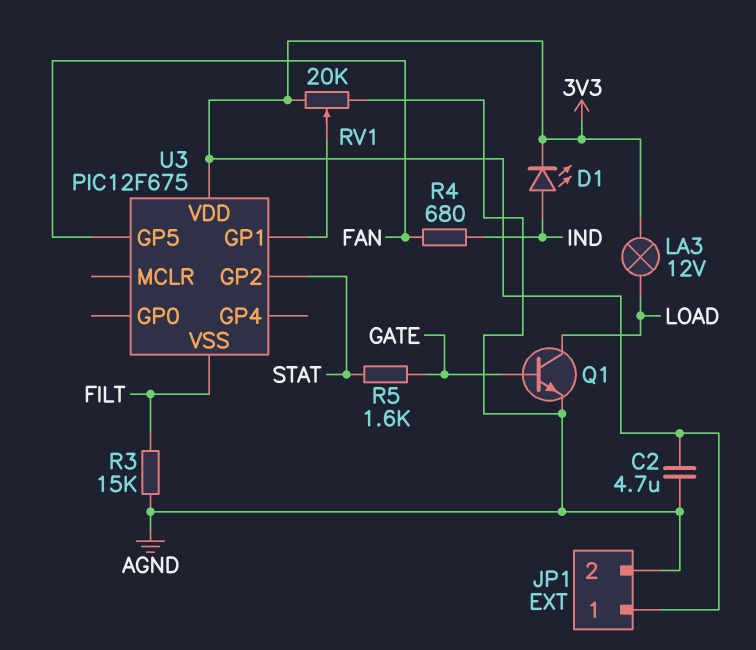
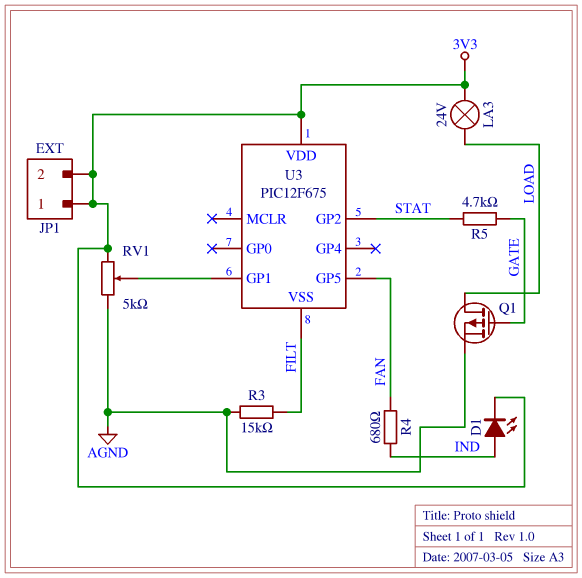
C2: 4.7uF (3V3, AGND) -> none
JP1 pin 2: AGND -> 3V3
LA3: lamp 12V (3V3, LOAD) -> lamp 24V (3V3, LOAD)
Q1: NPN (B GATE, C LOAD, E AGND) -> PMOS (G GATE, D LOAD, S AGND)
R5: 1.6k (GATE, STAT) -> 4.7k (GATE, STAT)
RV1: 20k (3V3, AGND, wiper U3/GP1) -> 5k (3V3, AGND, wiper U3/GP1)

